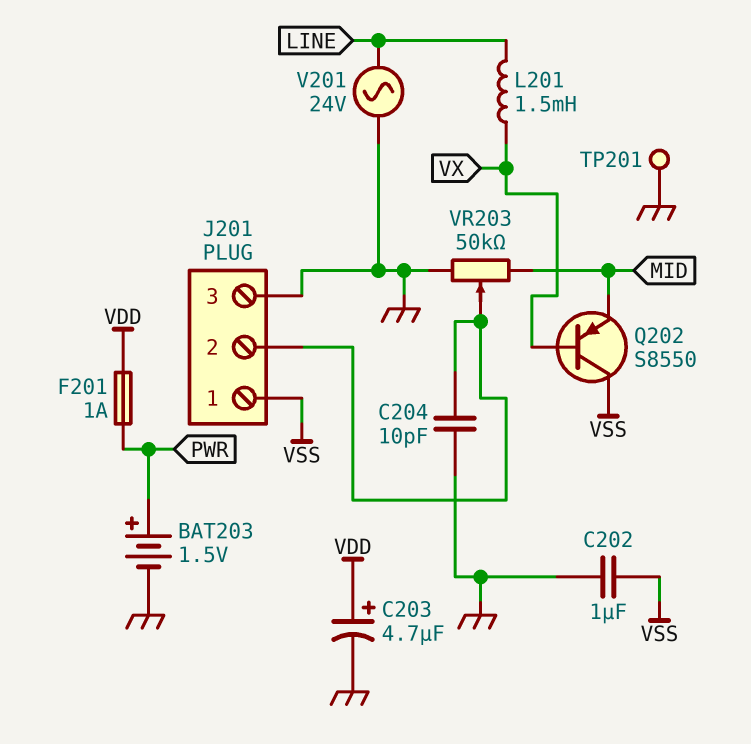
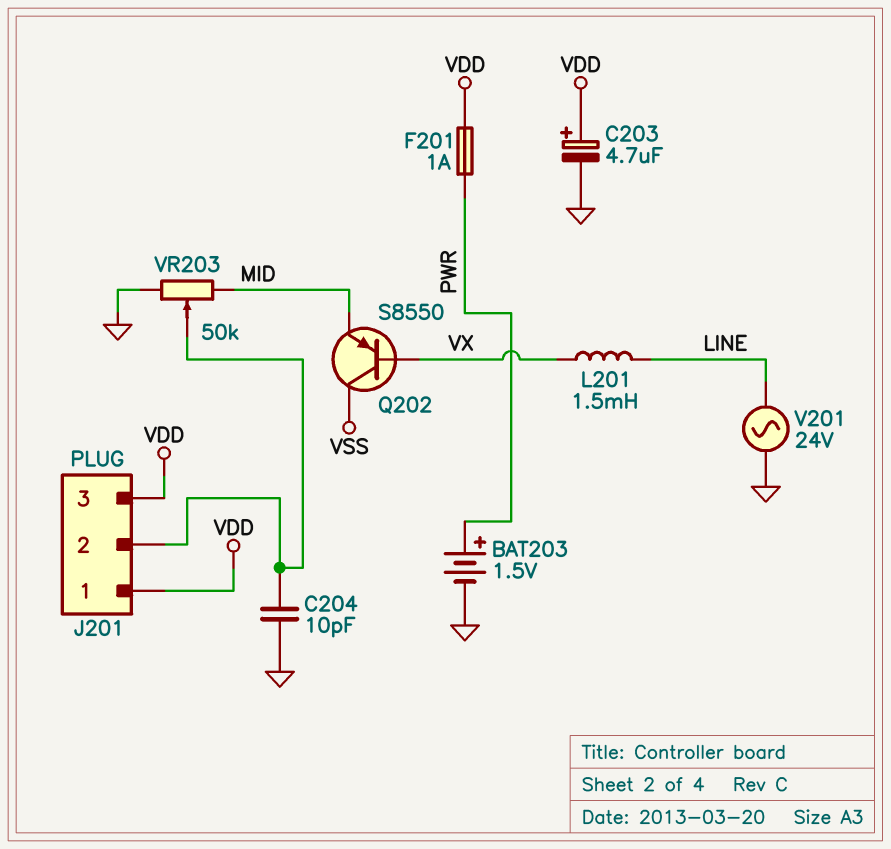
C202: 1uF (GND, VSS) -> none
J201 pin 1: VSS -> VDD
J201 pin 3: GND -> VDD
TP201: test point (GND) -> none

